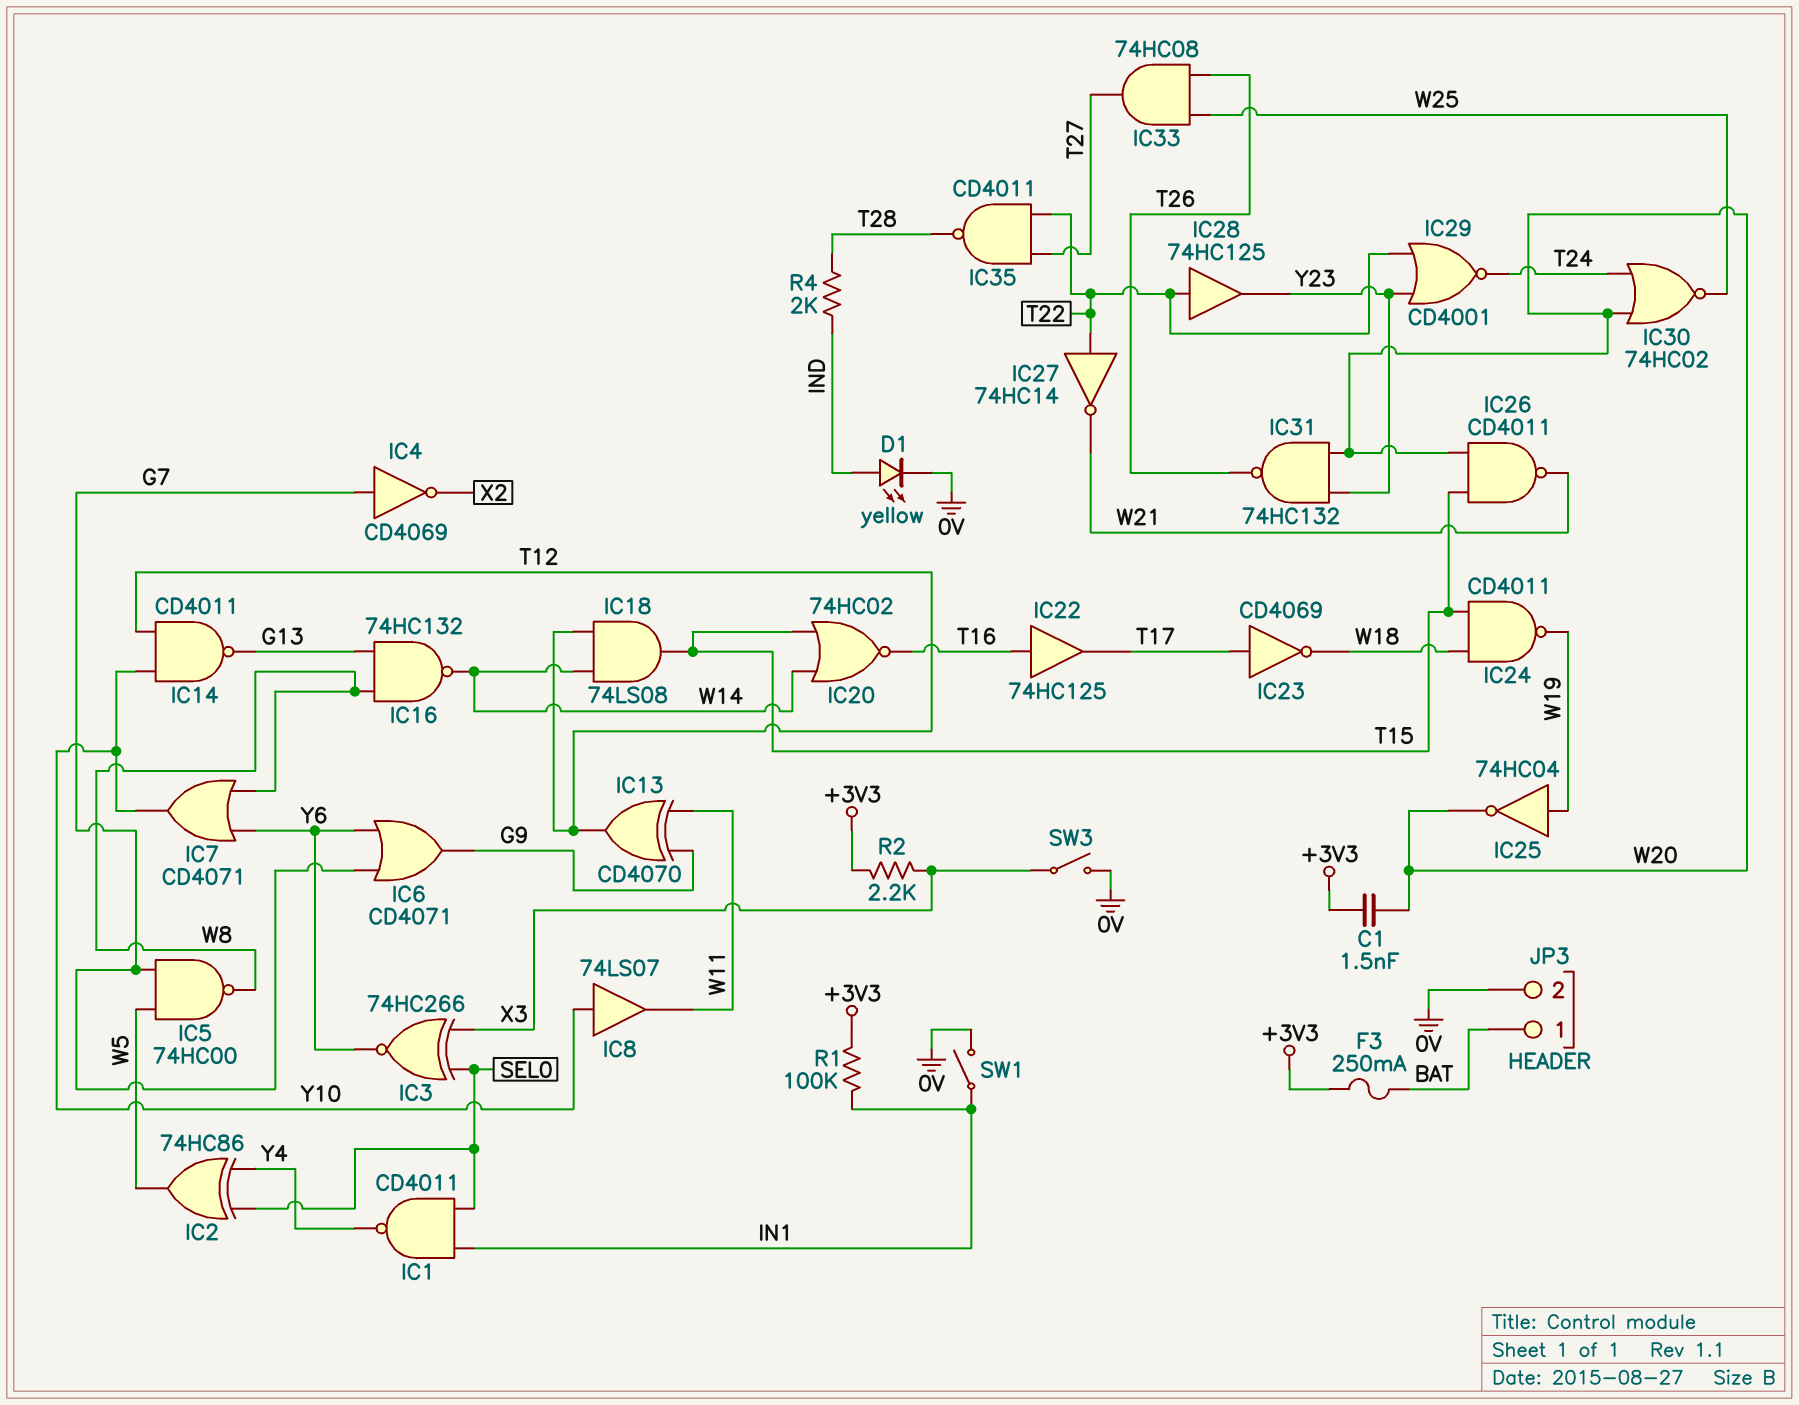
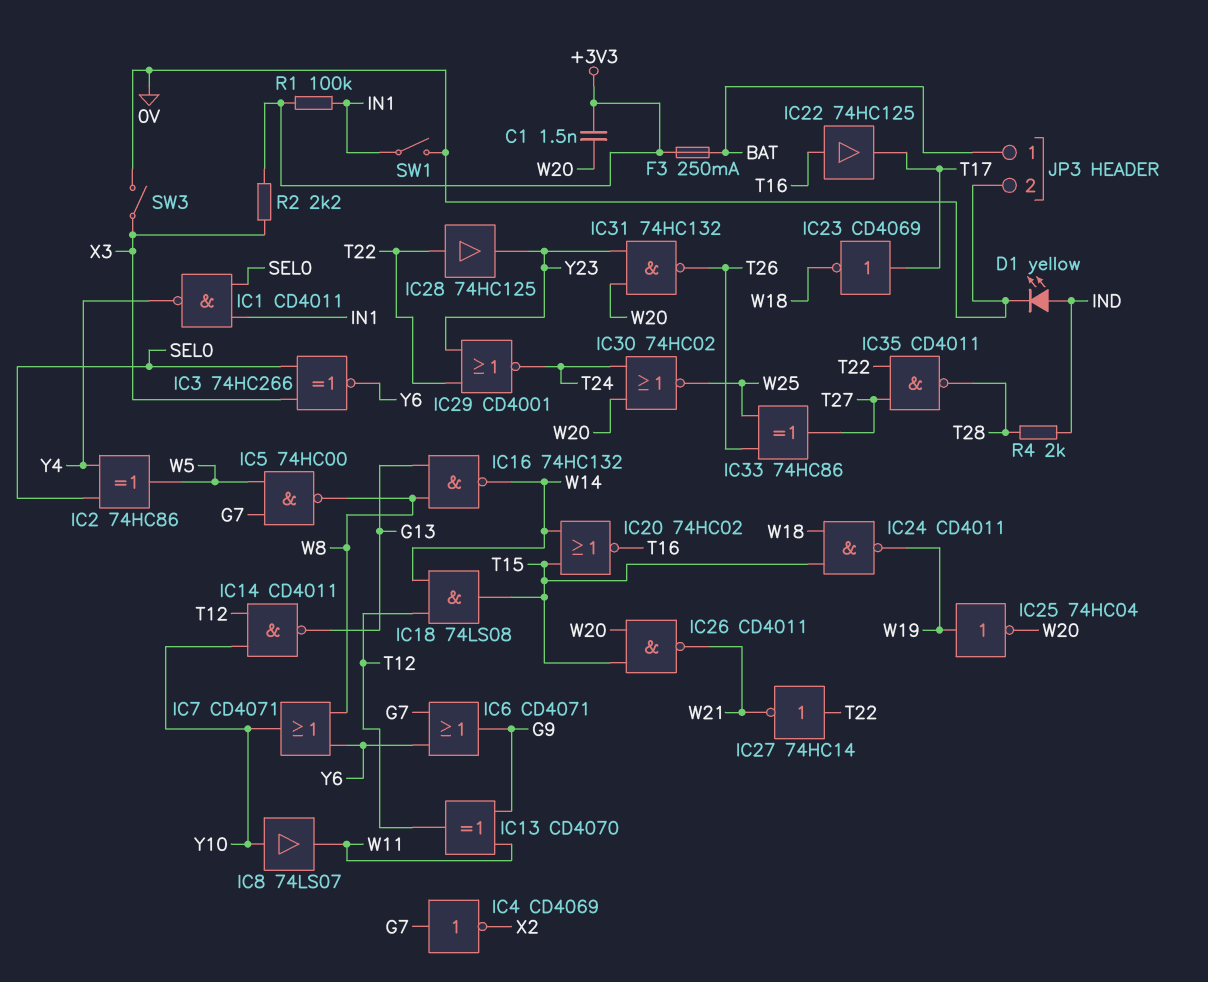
IC33: AND 74HC08 (in T26, in W25, out T27) -> XOR 74HC86 (in T26, in W25, out T27)

